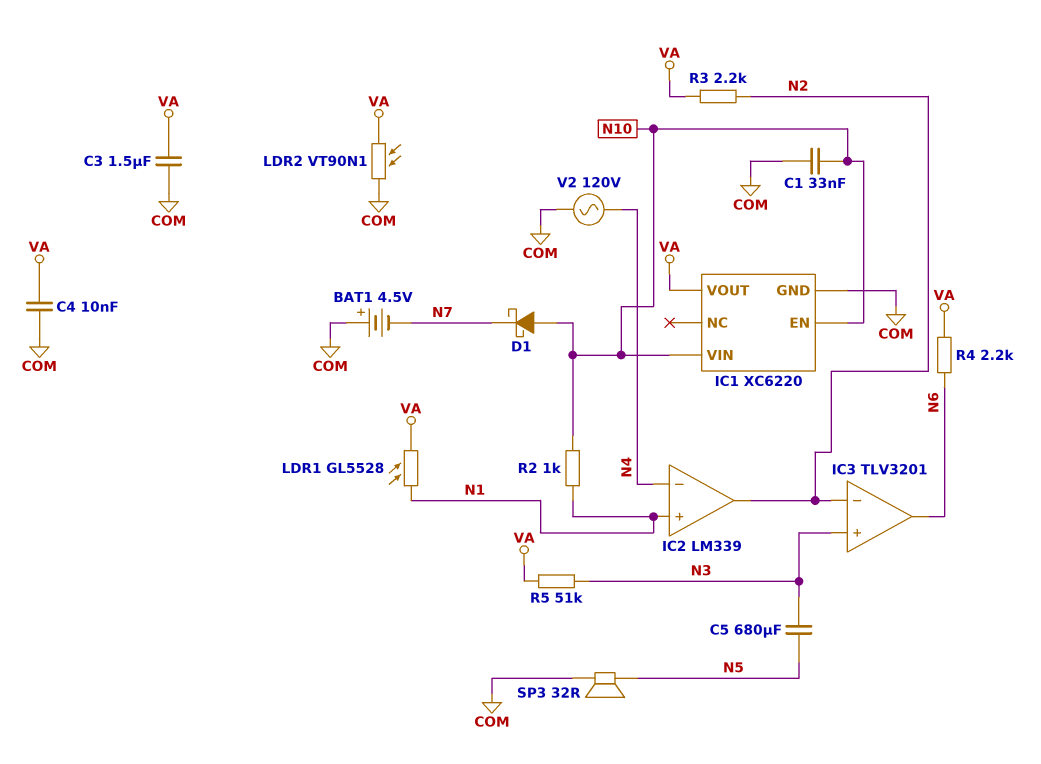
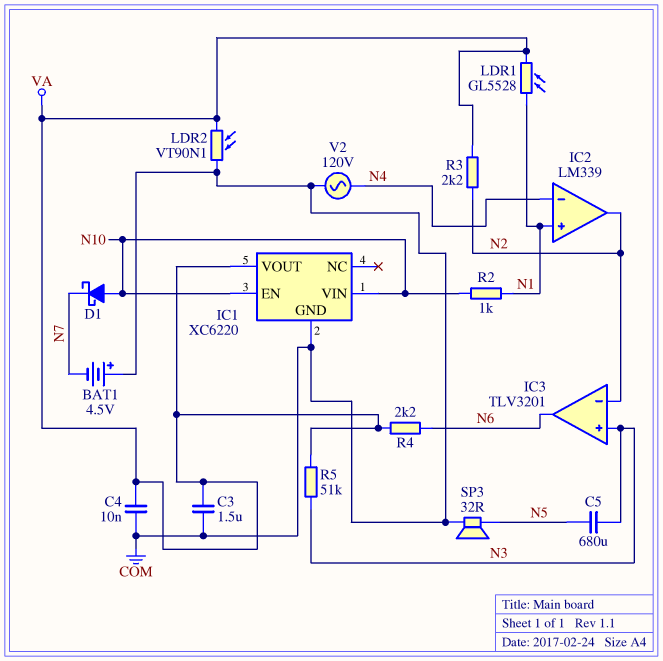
C1: 33nF (COM, N10) -> none

